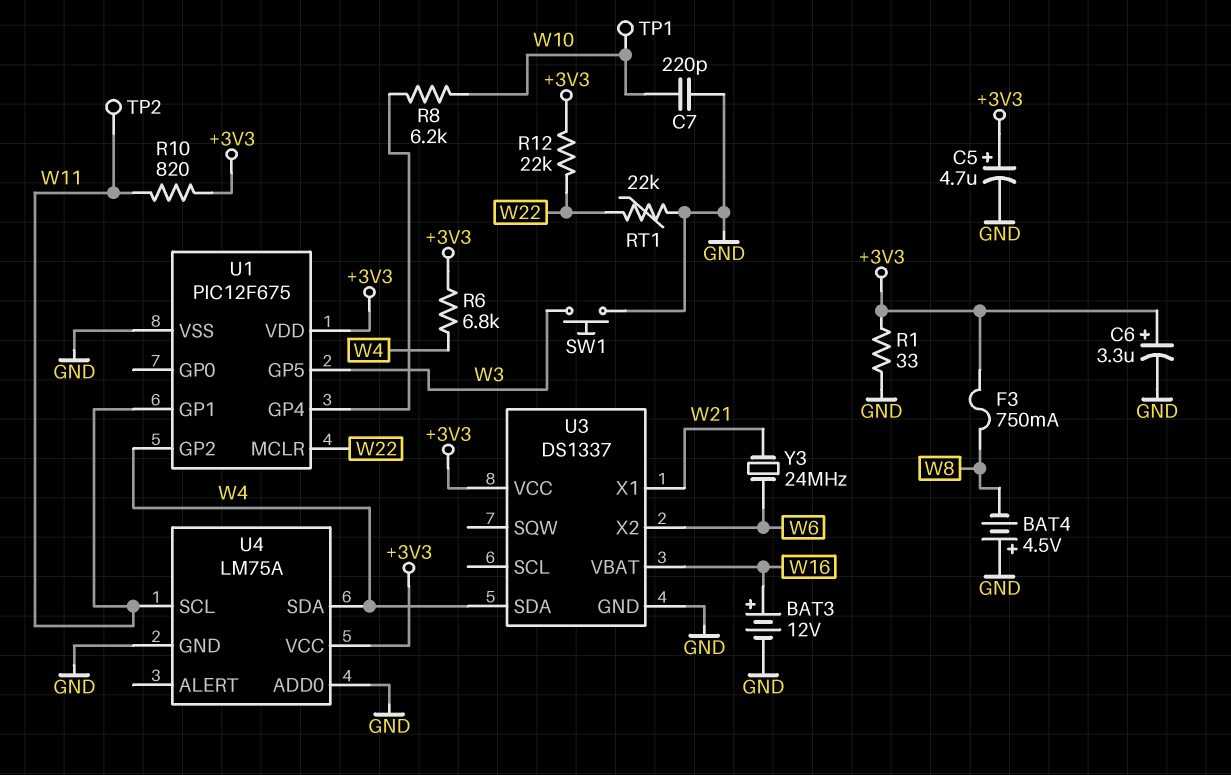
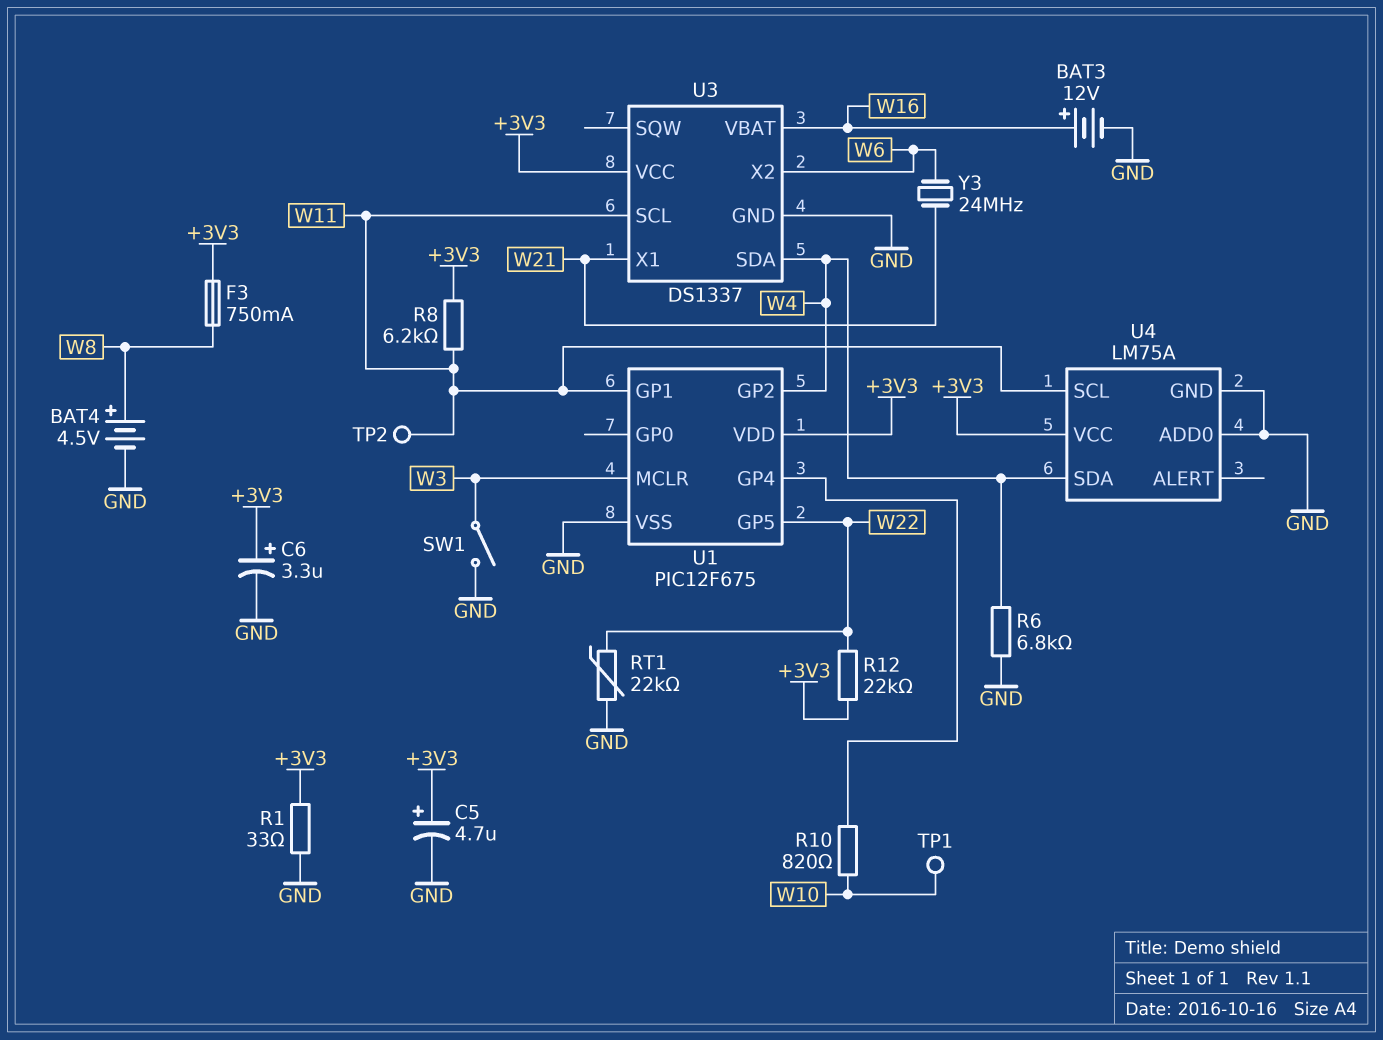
BAT4: 4.5V (plus GND, minus W8) -> 4.5V (plus W8, minus GND)
C7: 220pF (GND, W10) -> none
R6: 6.8k (+3V3, W4) -> 6.8k (GND, W4)
R8: 6.2k (U1/GP4, W10) -> 6.2k (+3V3, W11)
R10: 820 (+3V3, W11) -> 820 (U1/GP4, W10)
SW1: button (GND, W3) -> switch (GND, W3)
U1 pin GP5: W3 -> W22
U1 pin MCLR: W22 -> W3
U3 pin SCL: none -> W11

